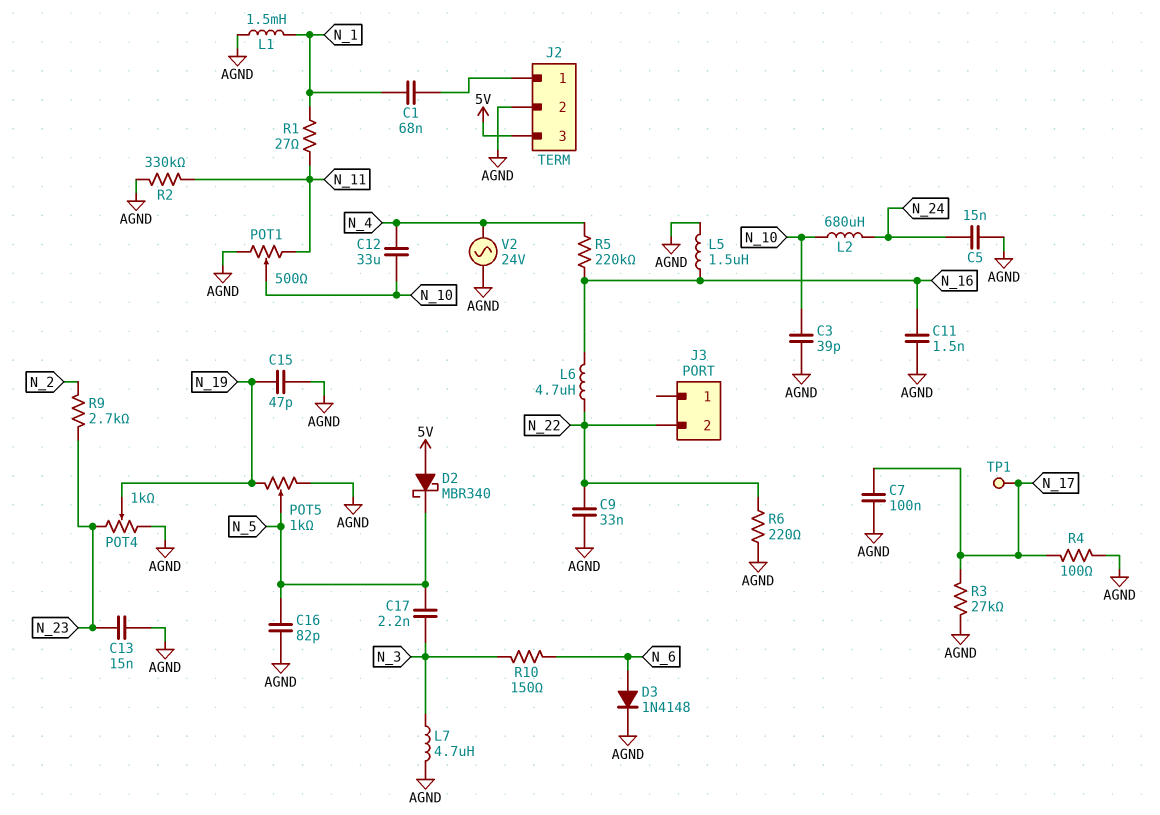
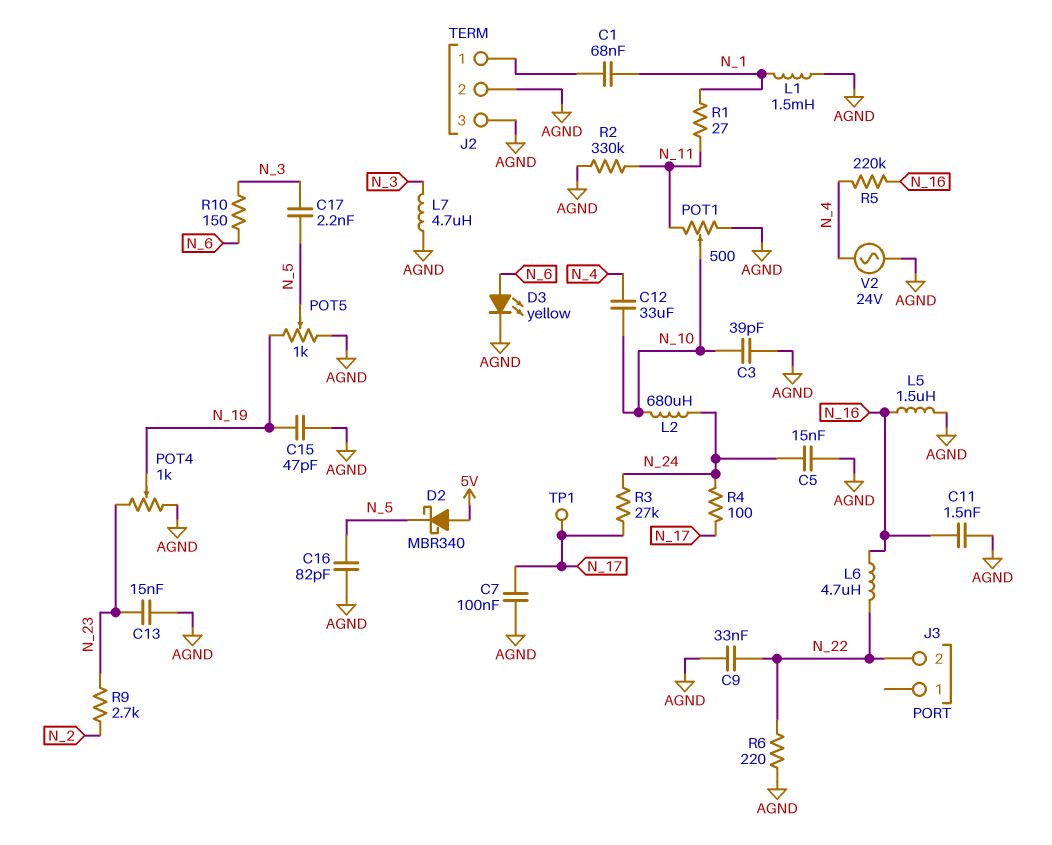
D3: diode 1N4148 (A N_6, K AGND) -> LED yellow (A N_6, K AGND)
J2 pin 3: 5V -> AGND
R3: 27k (AGND, N_17) -> 27k (N_17, N_24)
R4: 100 (AGND, N_17) -> 100 (N_17, N_24)

